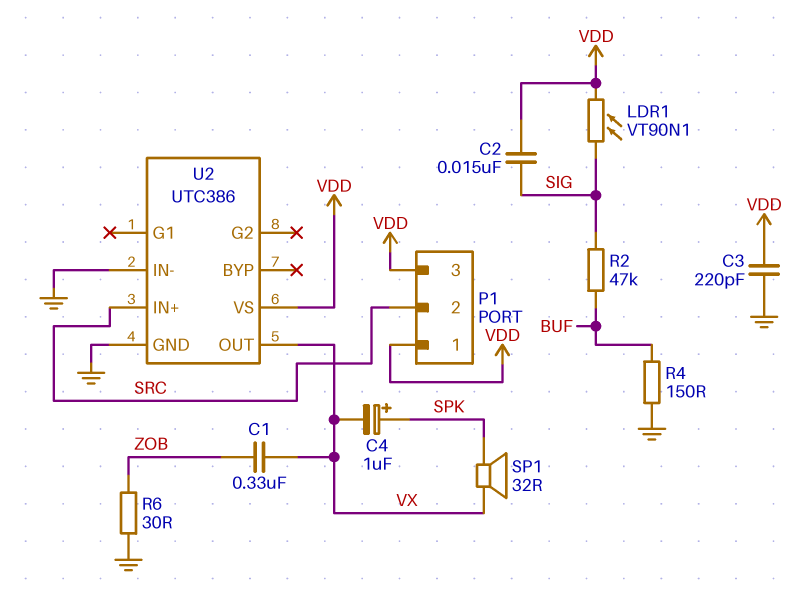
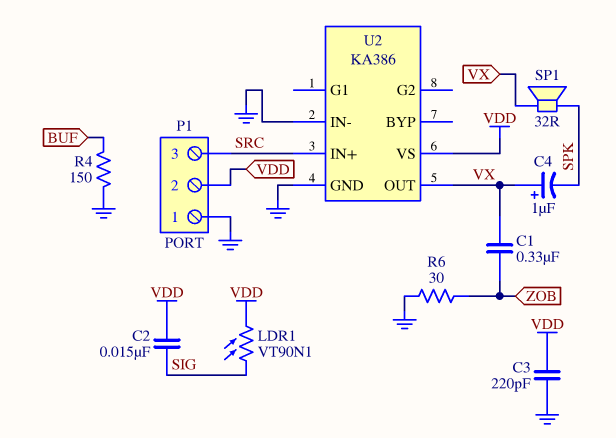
C4: 1uF (plus SPK, minus VX) -> 1uF (plus VX, minus SPK)
P1 pin 1: VDD -> GND
P1 pin 2: SRC -> VDD
P1 pin 3: VDD -> SRC
R2: 47k (BUF, SIG) -> none
U2: UTC386 -> KA386

